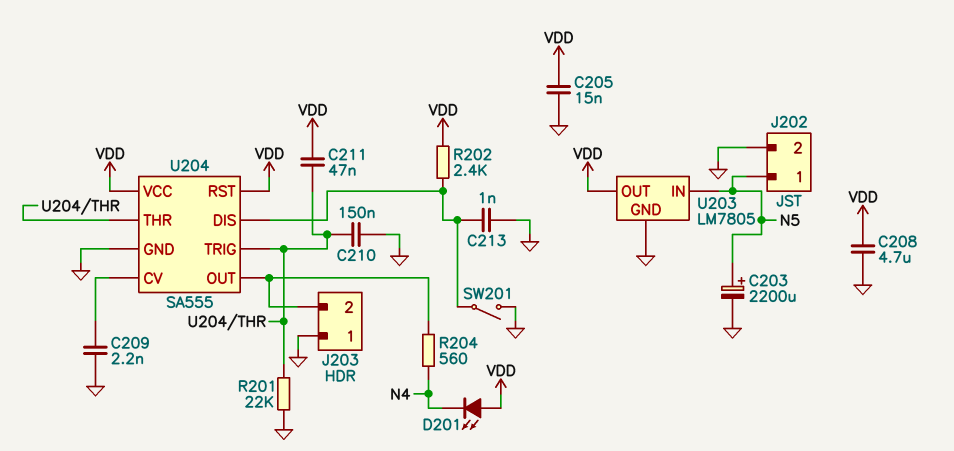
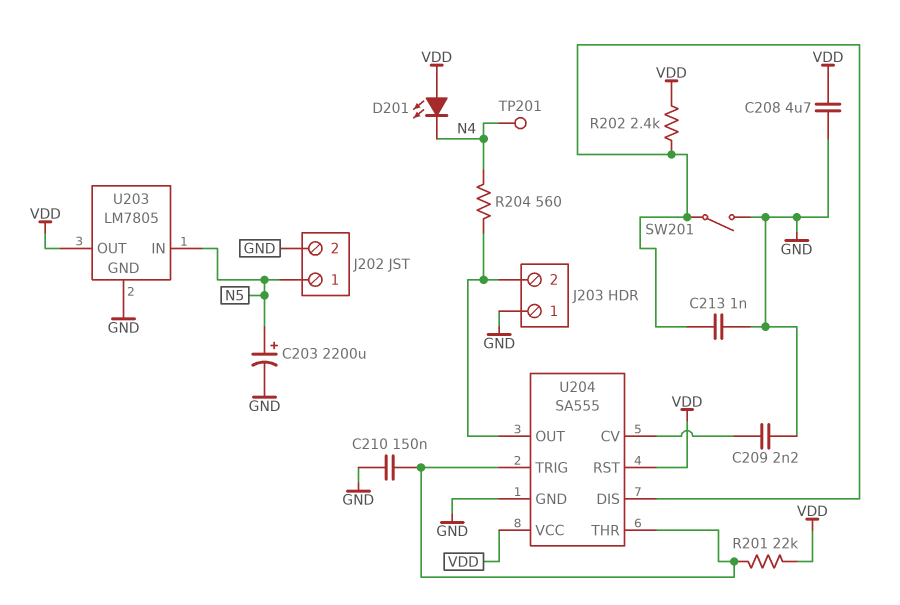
C205: 15nF (GND, VDD) -> none
C211: 47nF (U204/THR, VDD) -> none
R201: 22k (GND, U204/THR) -> 22k (U204/THR, VDD)
TP201: none -> test point (N4)

